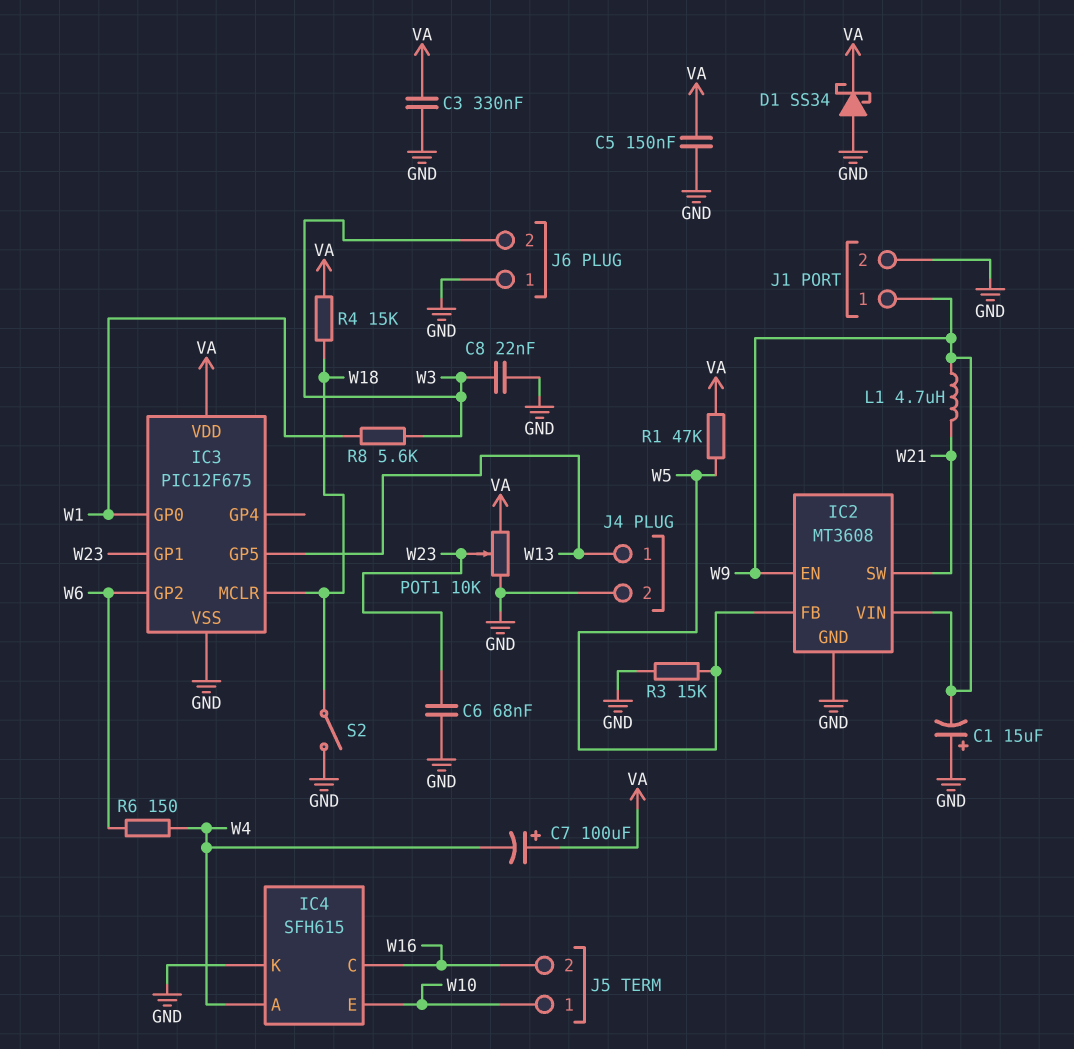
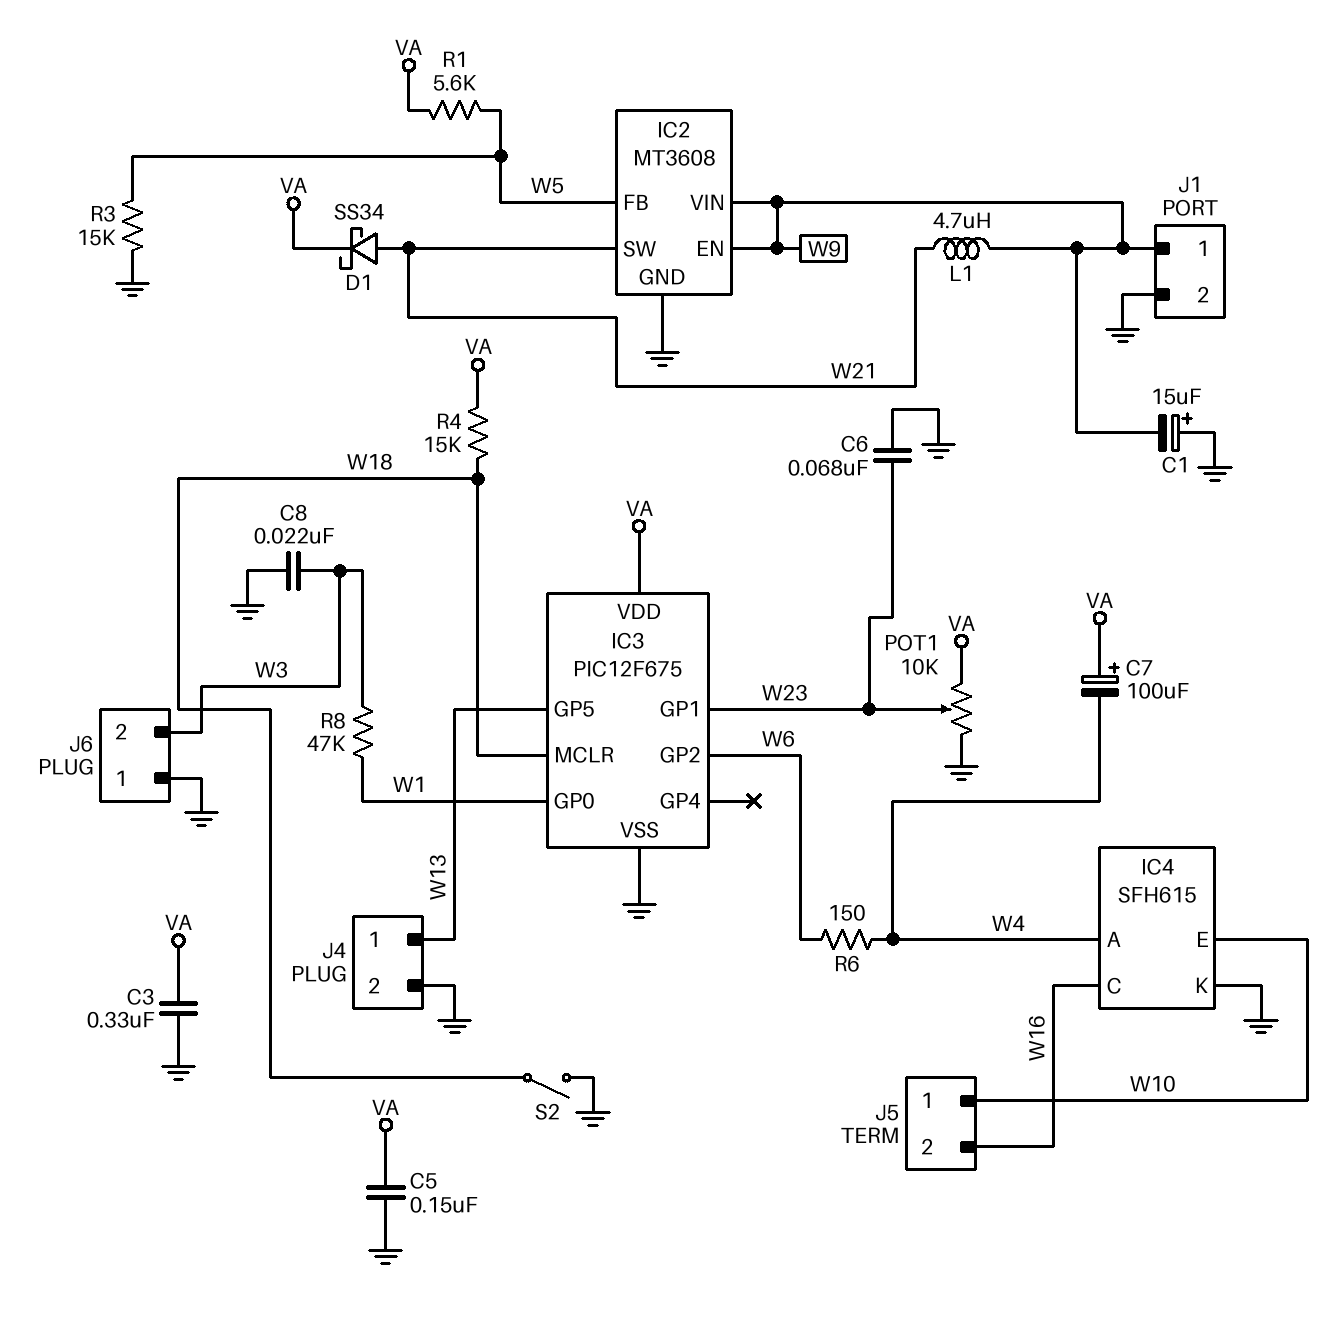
D1: schottky SS34 (A GND, K VA) -> schottky SS34 (A W21, K VA)
R1: 47k (VA, W5) -> 5.6k (VA, W5)
R8: 5.6k (W1, W3) -> 47k (W1, W3)

